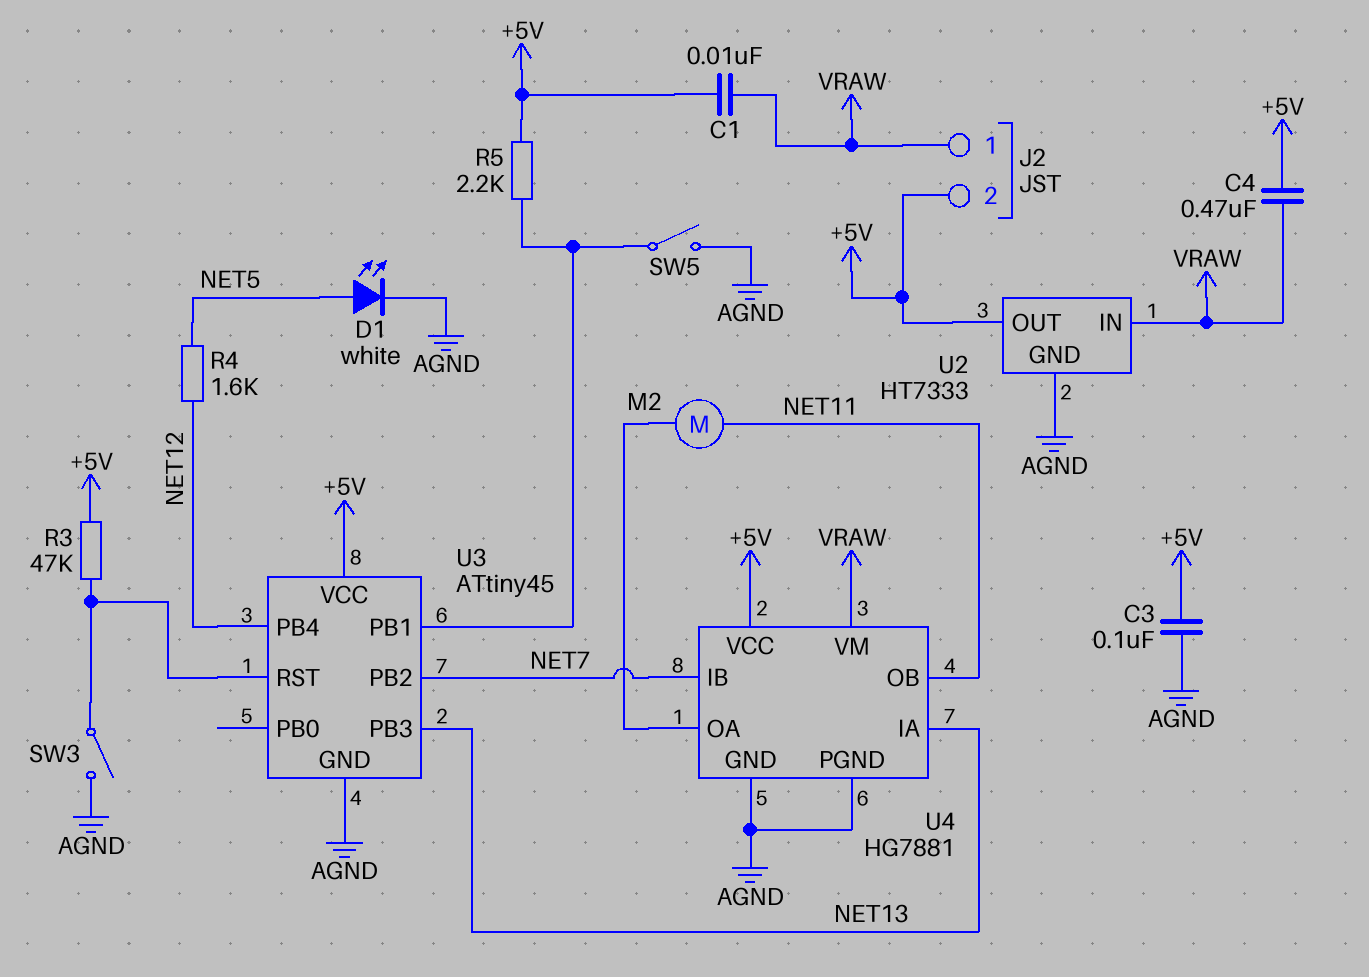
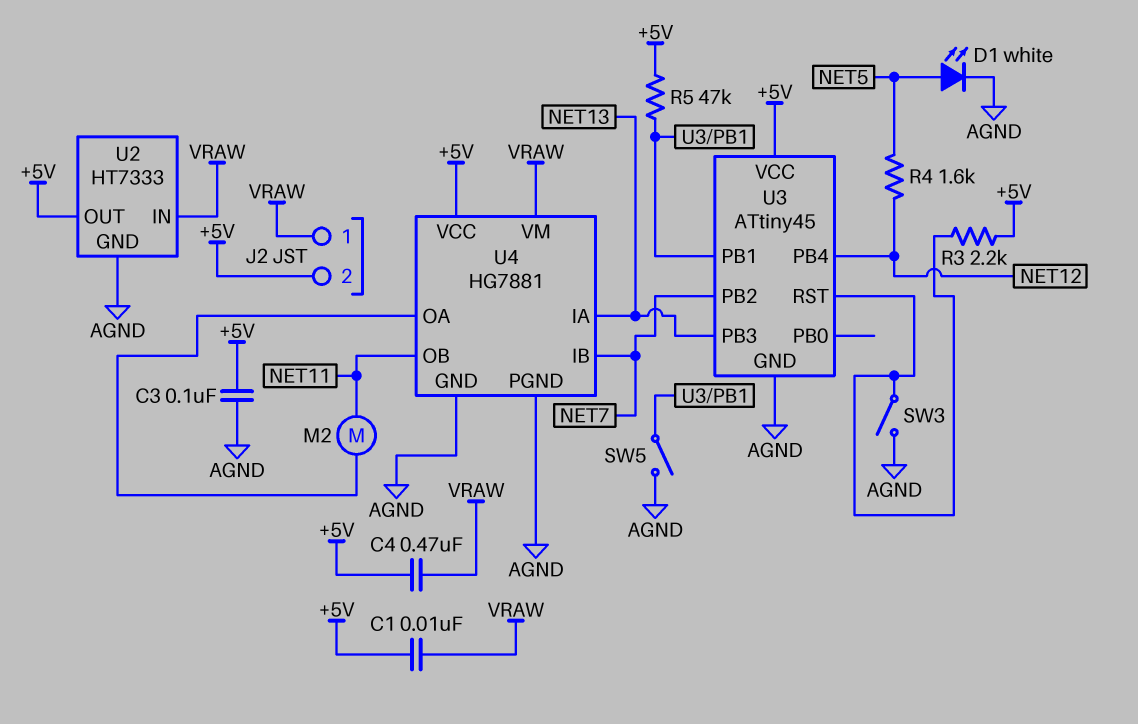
R3: 47k (+5V, U3/RST) -> 2.2k (+5V, U3/RST)
R5: 2.2k (+5V, U3/PB1) -> 47k (+5V, U3/PB1)

